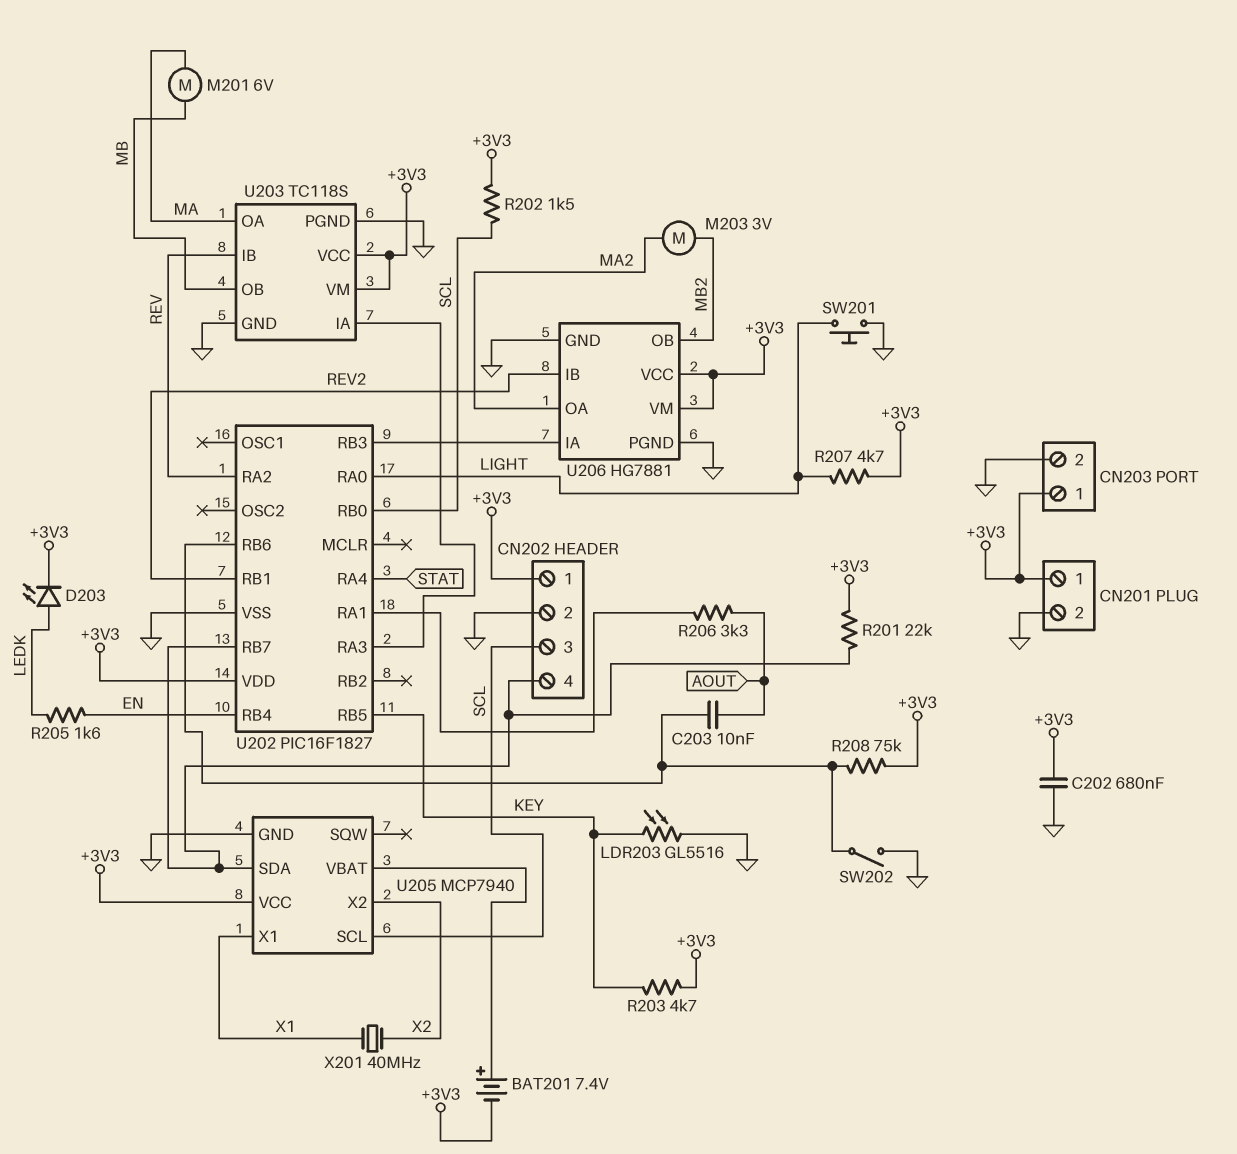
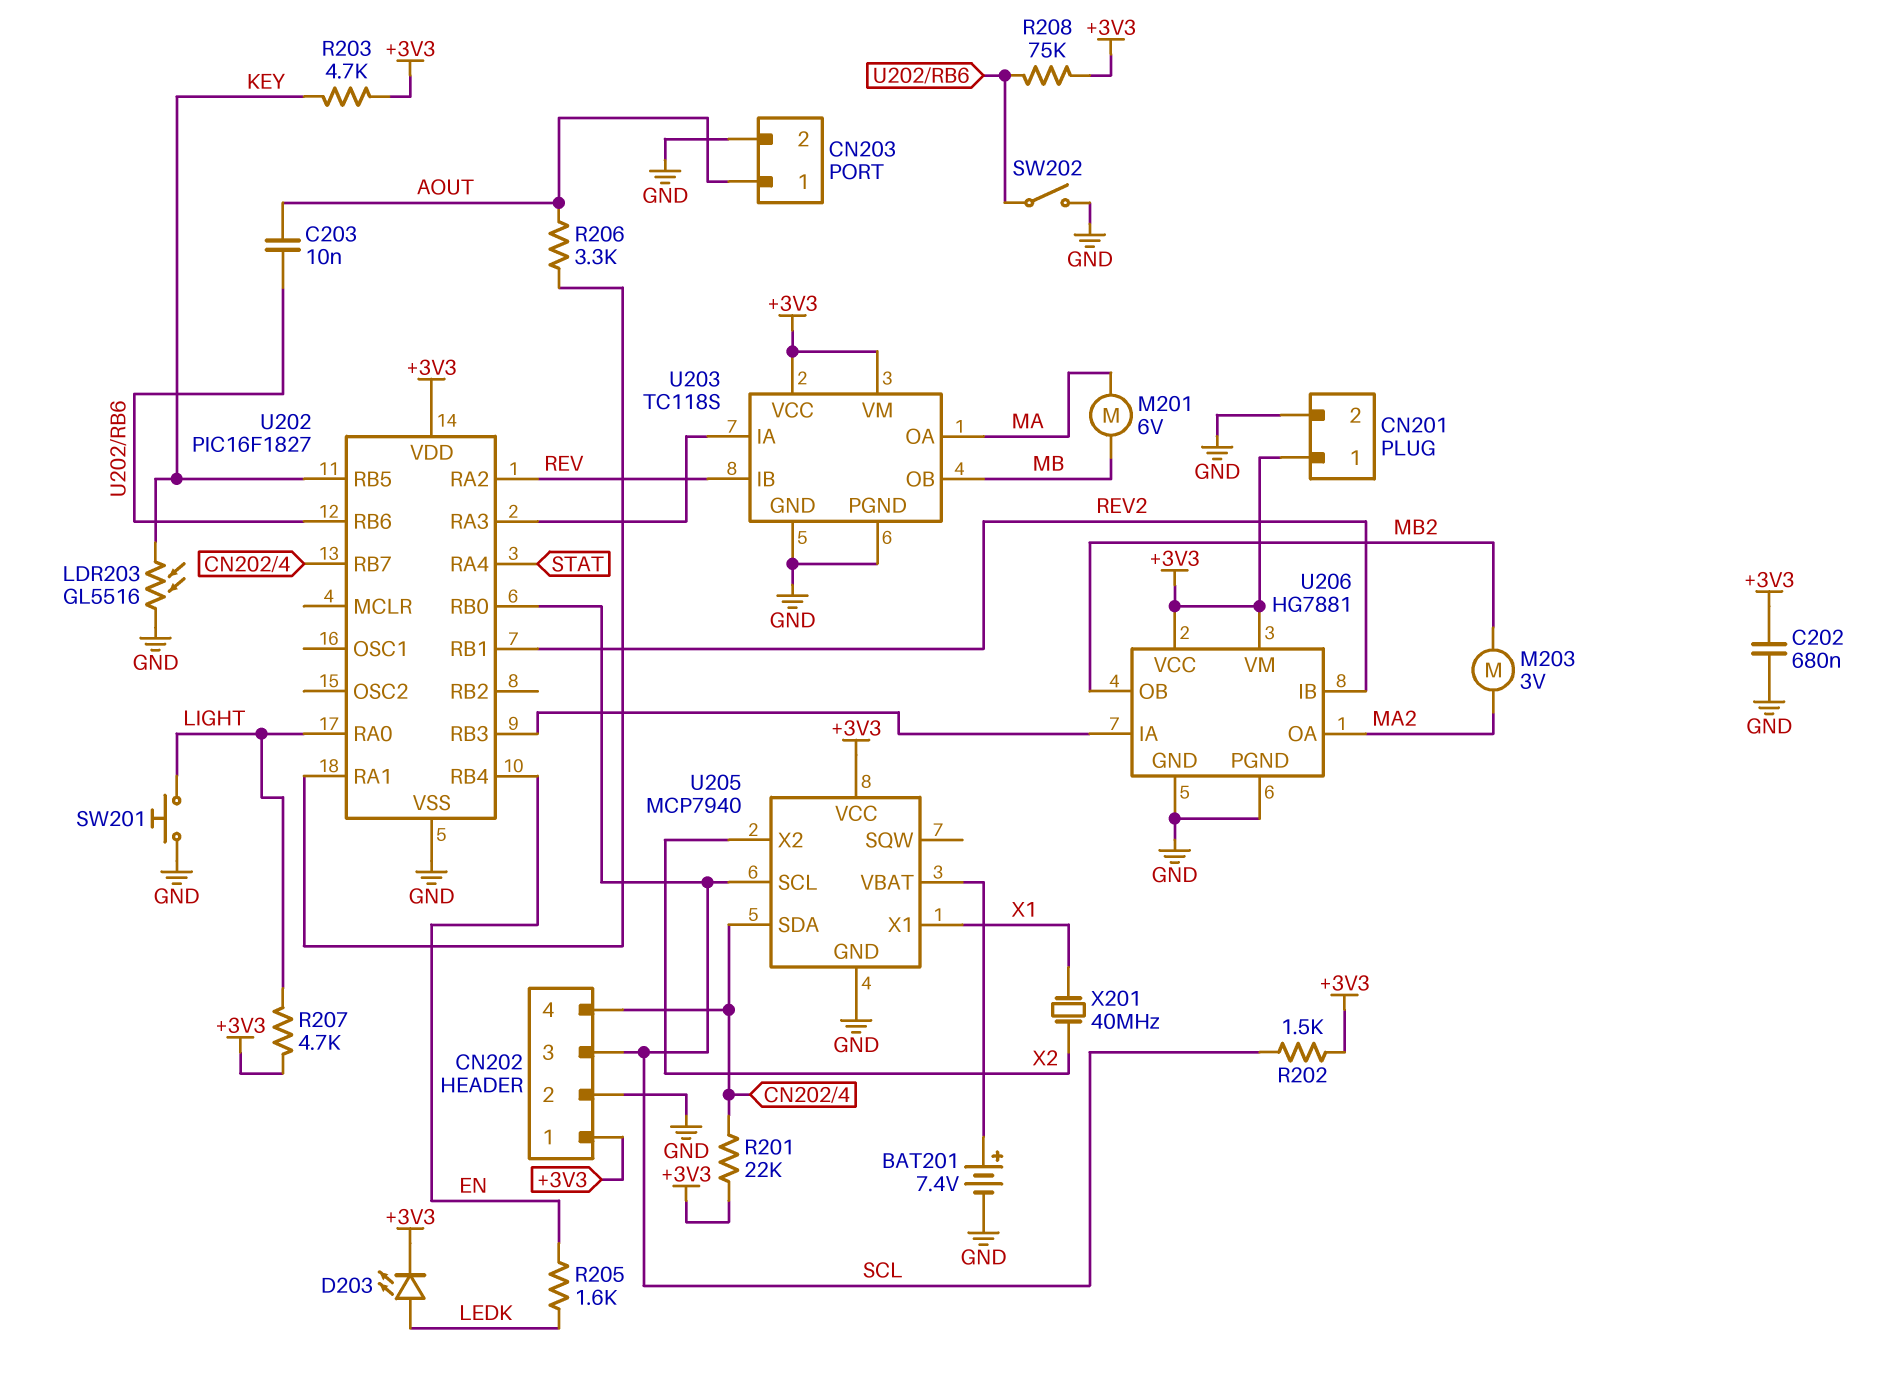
BAT201: 7.4V (plus U205/VBAT, minus +3V3) -> 7.4V (plus U205/VBAT, minus GND)
CN203 pin 1: +3V3 -> AOUT

